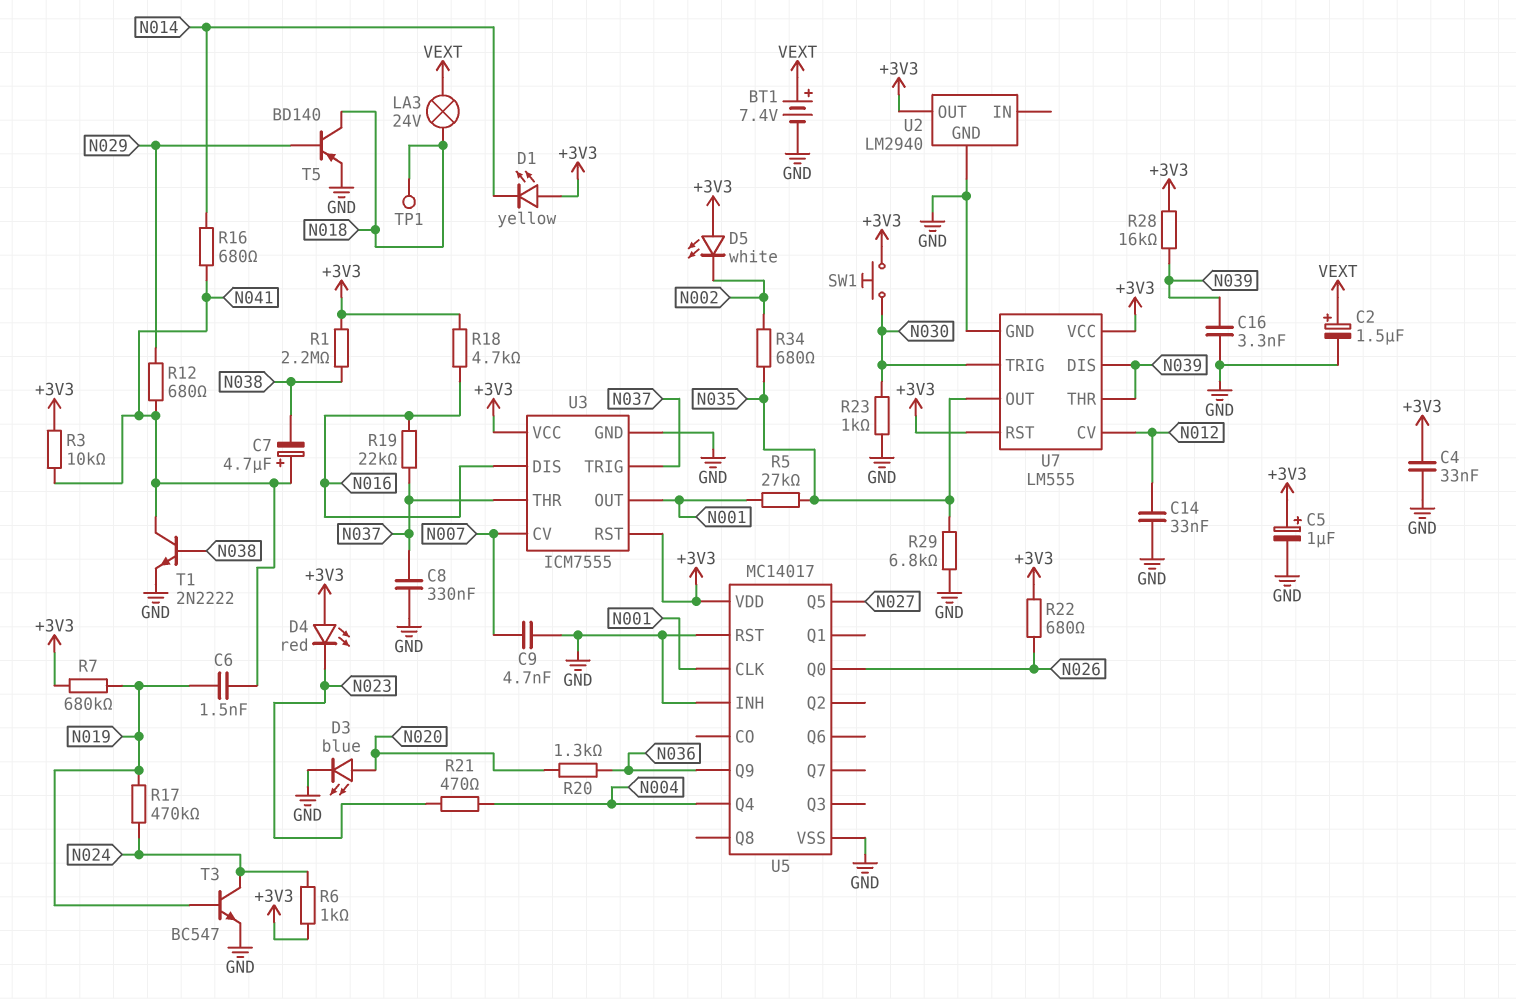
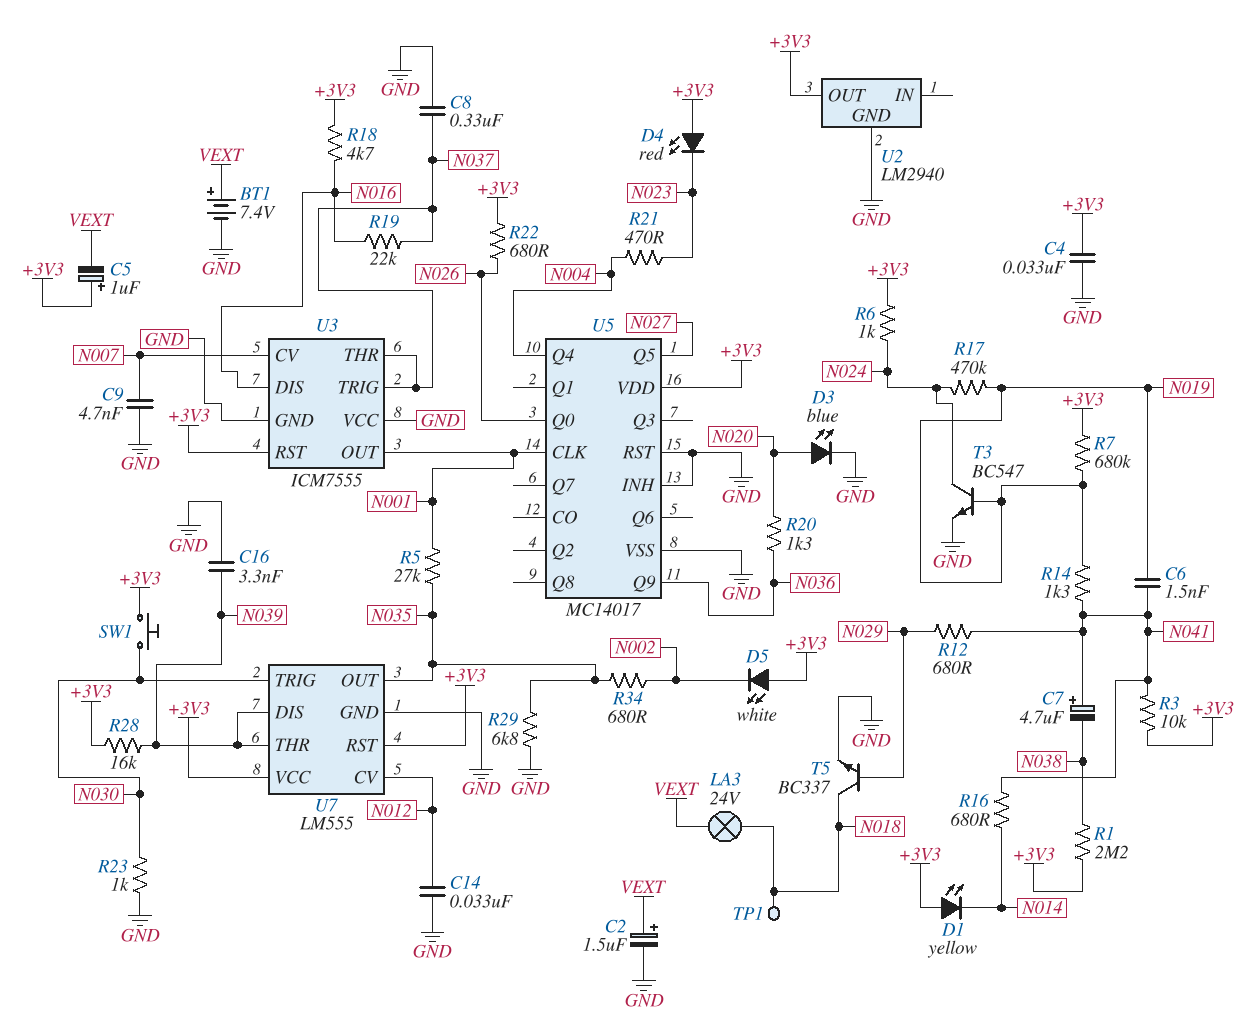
C5: 1uF (plus +3V3, minus GND) -> 1uF (plus +3V3, minus VEXT)
R14: none -> 1.3k (N019, N041)
T1: NPN 2N2222 (B N038, C N041, E GND) -> none
T5: PNP BD140 (B N029, C N018, E GND) -> NPN BC337 (B N029, C N018, E GND)
U3 pin VCC: +3V3 -> GND

